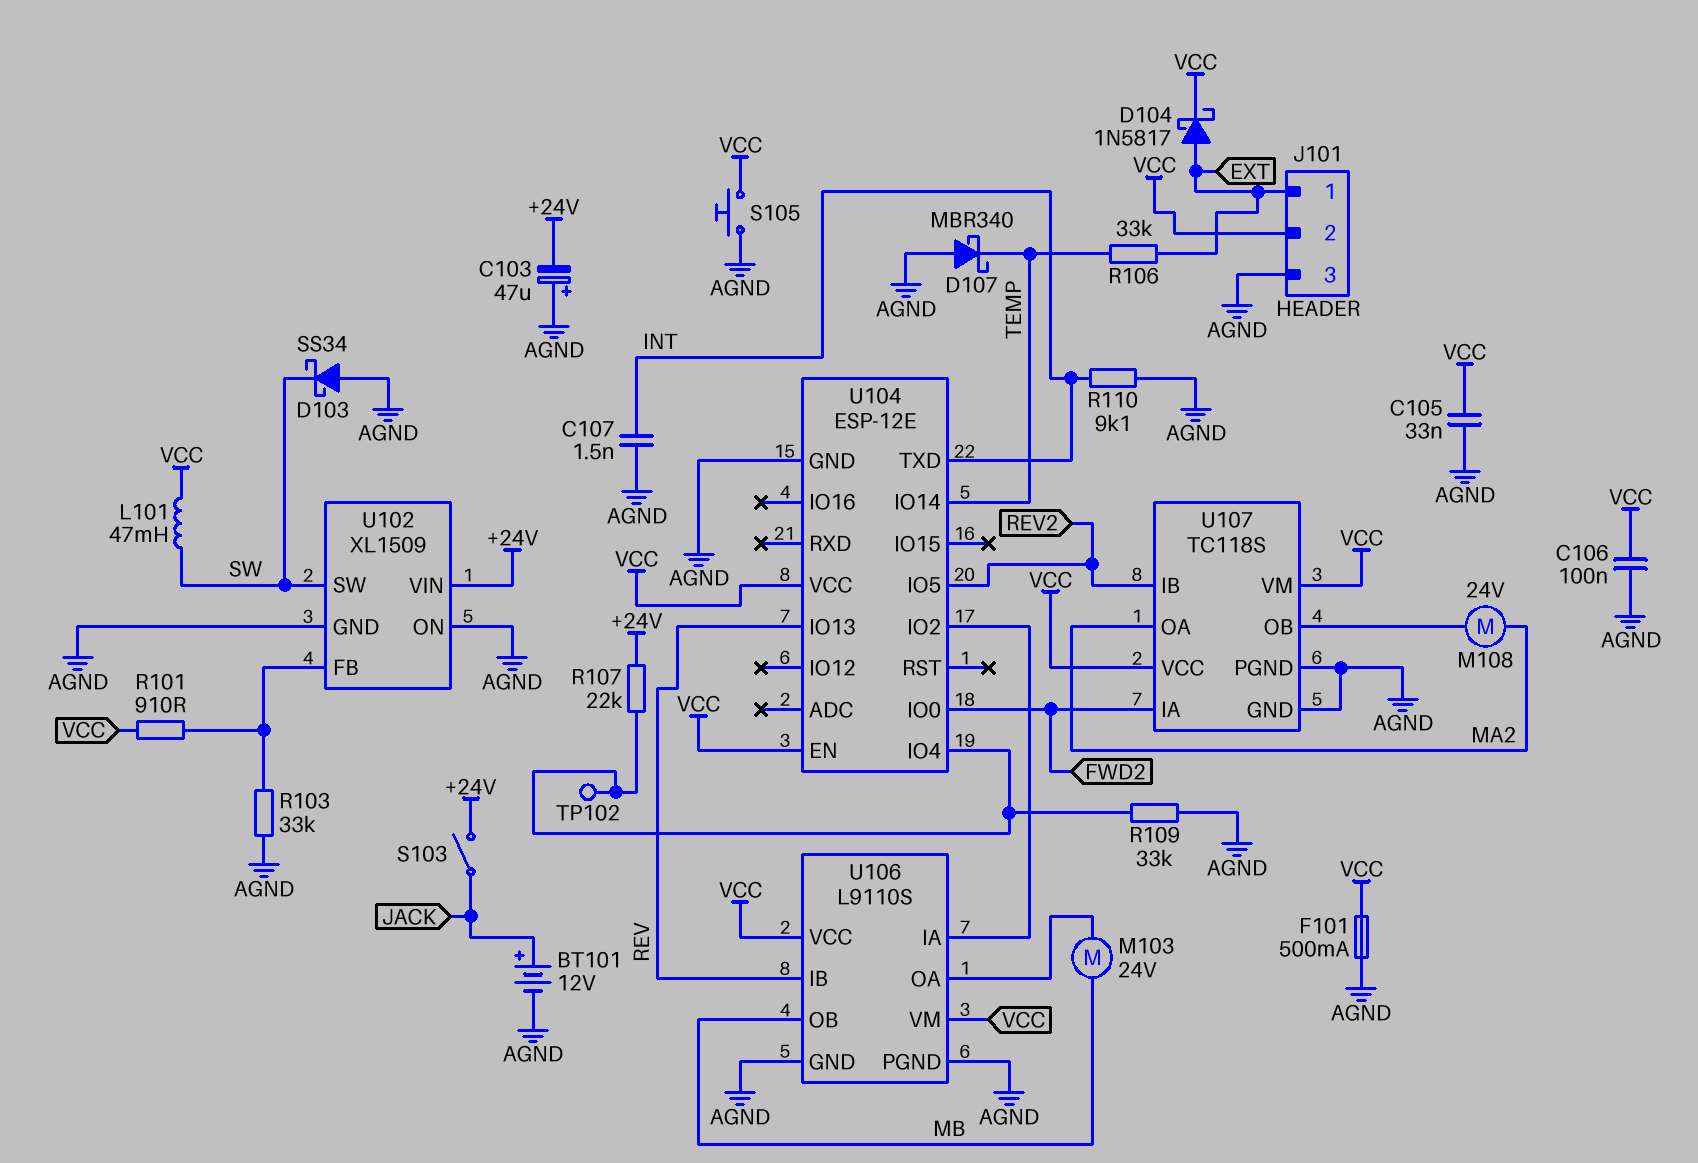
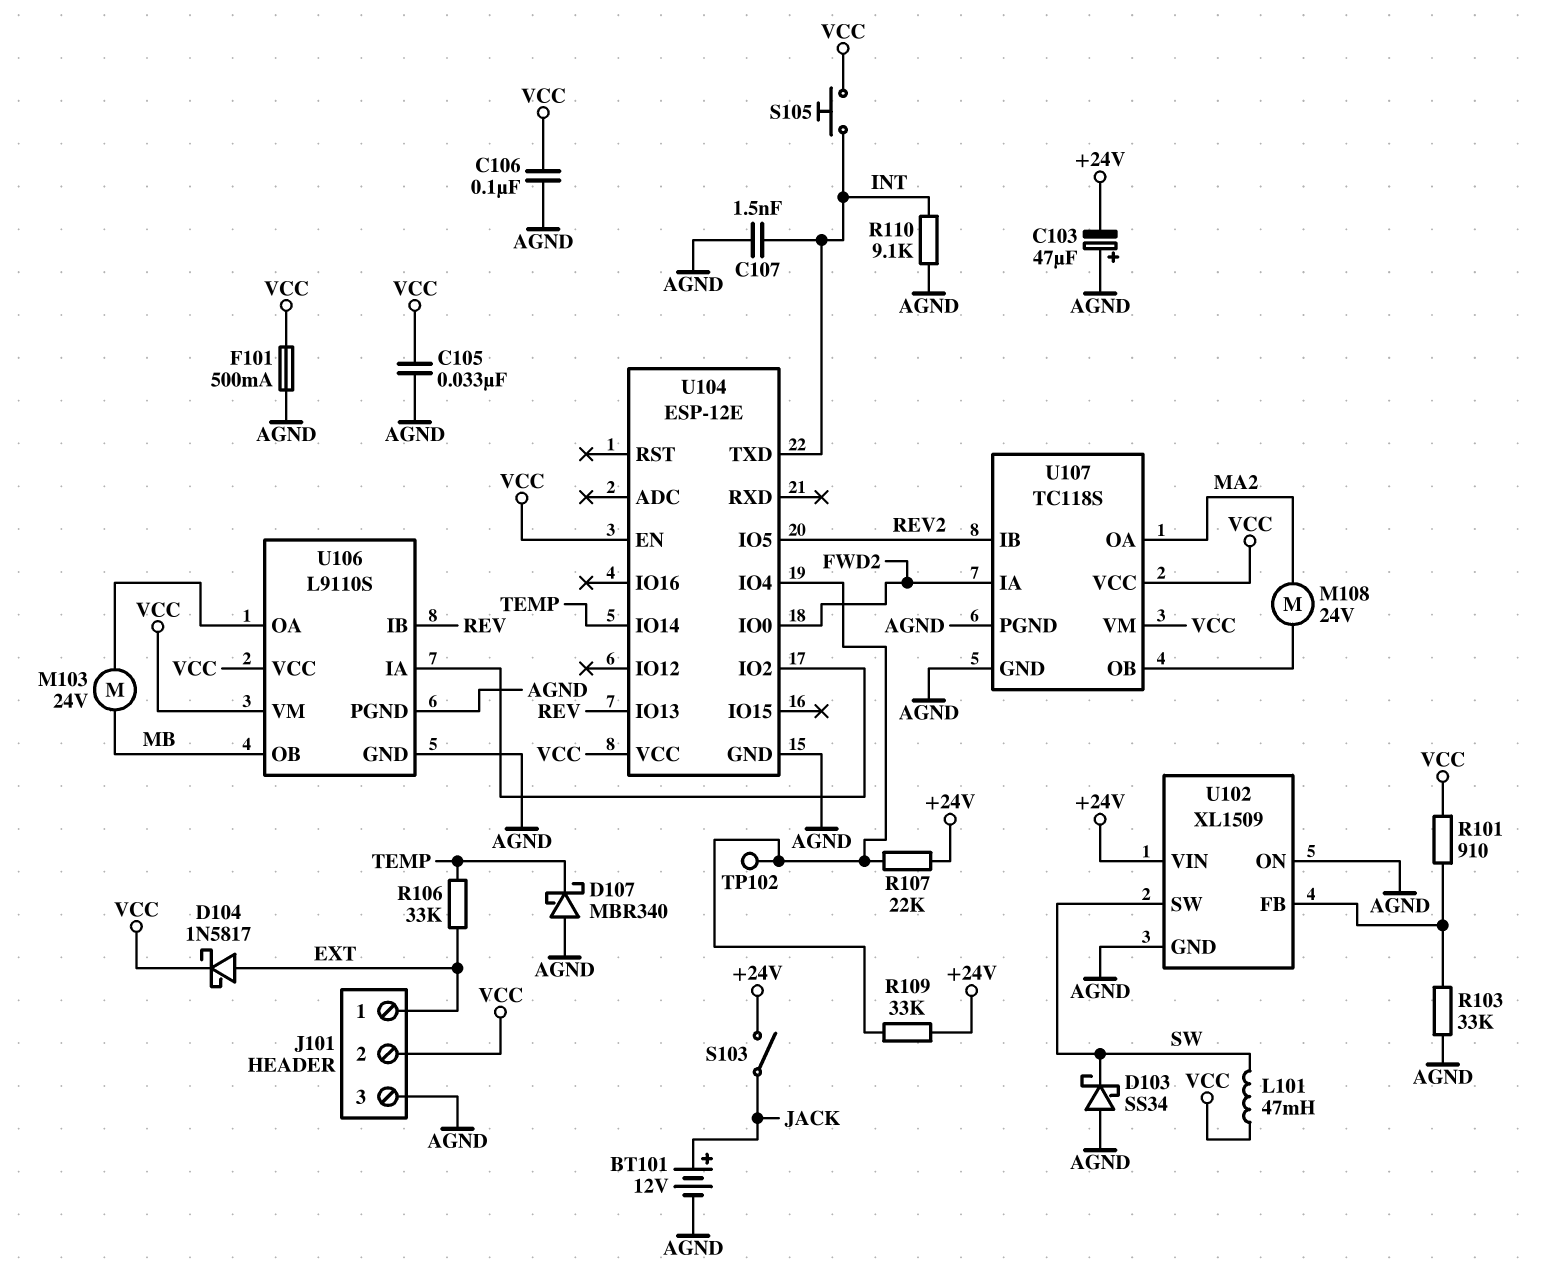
R109: 33k (AGND, U104/IO4) -> 33k (+24V, U104/IO4)
S105: button (AGND, VCC) -> button (INT, VCC)

